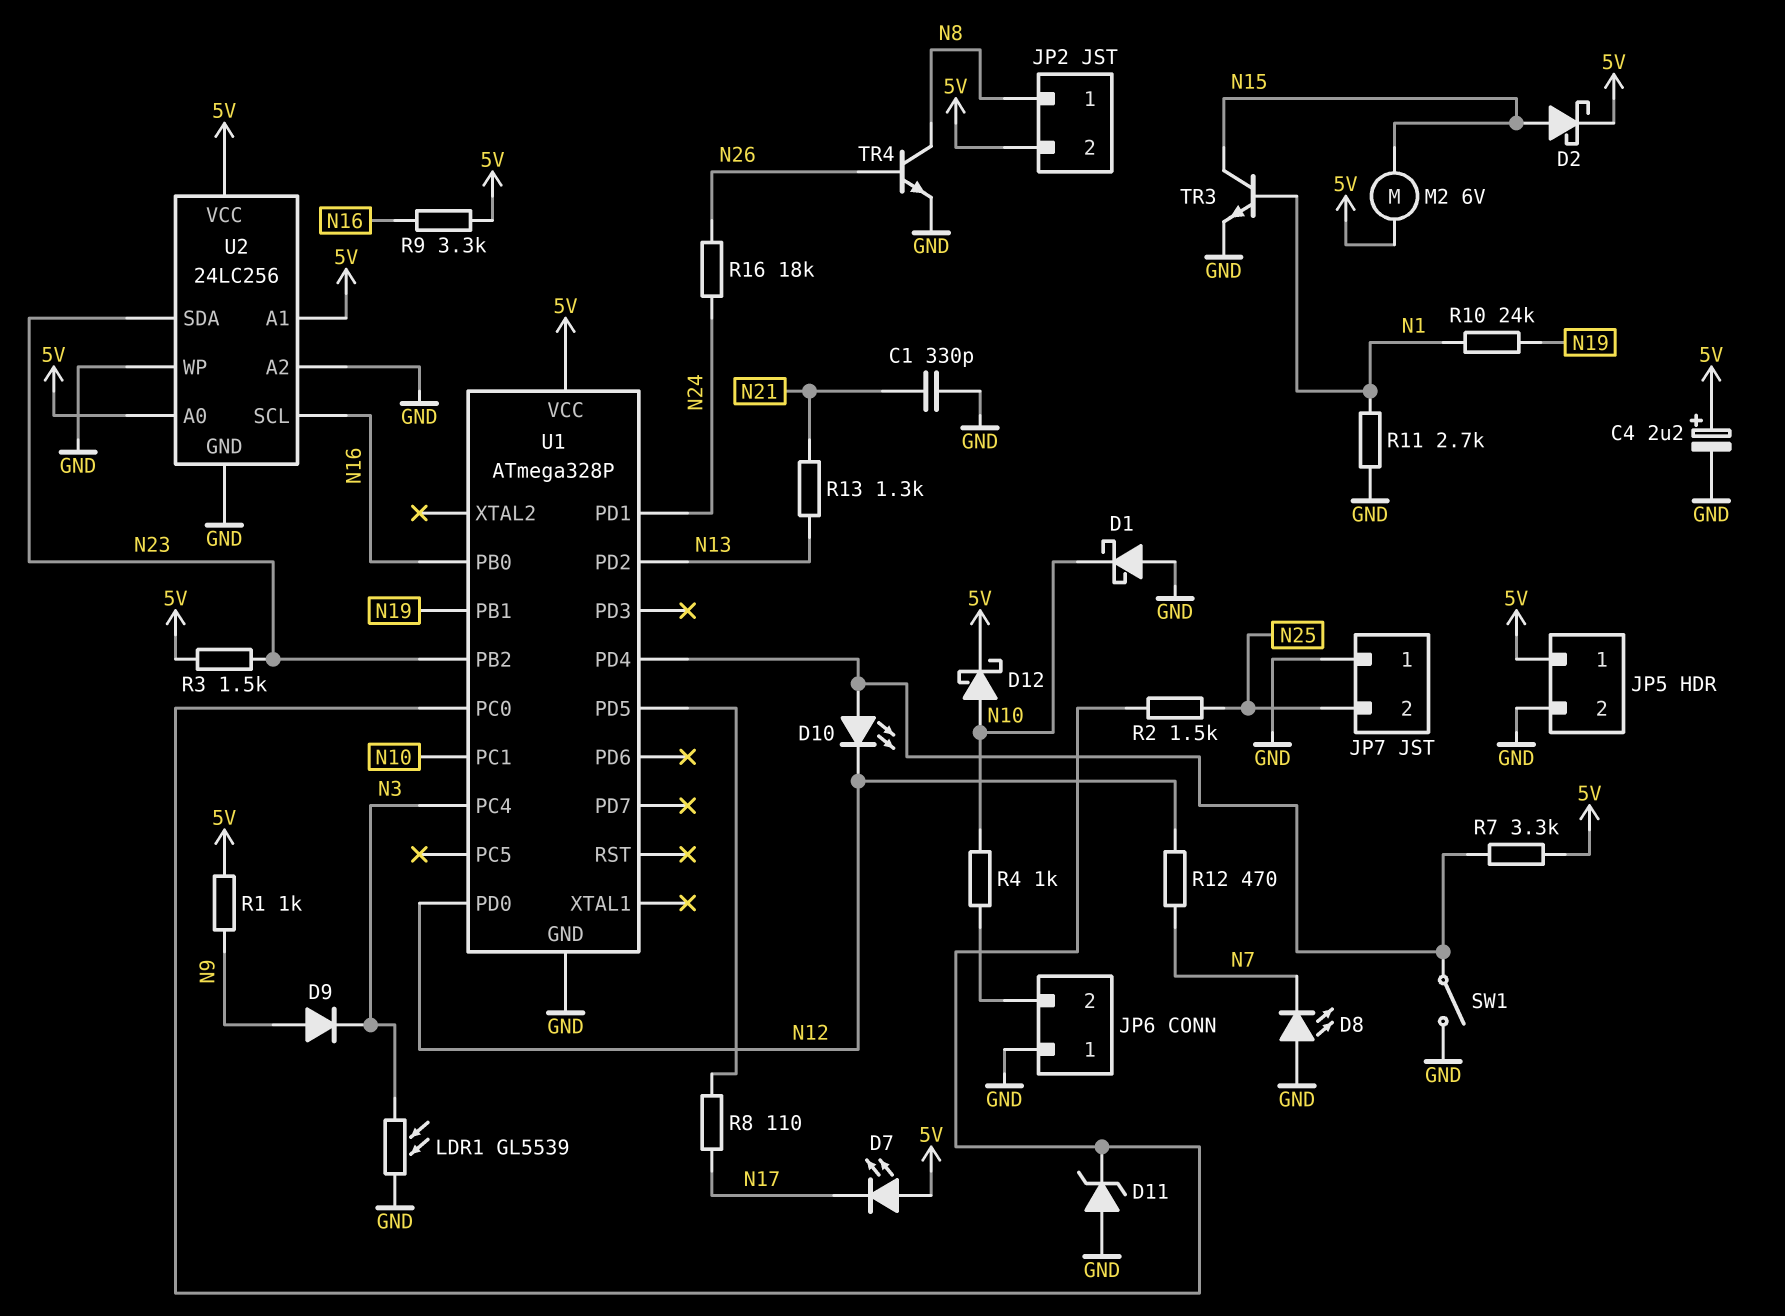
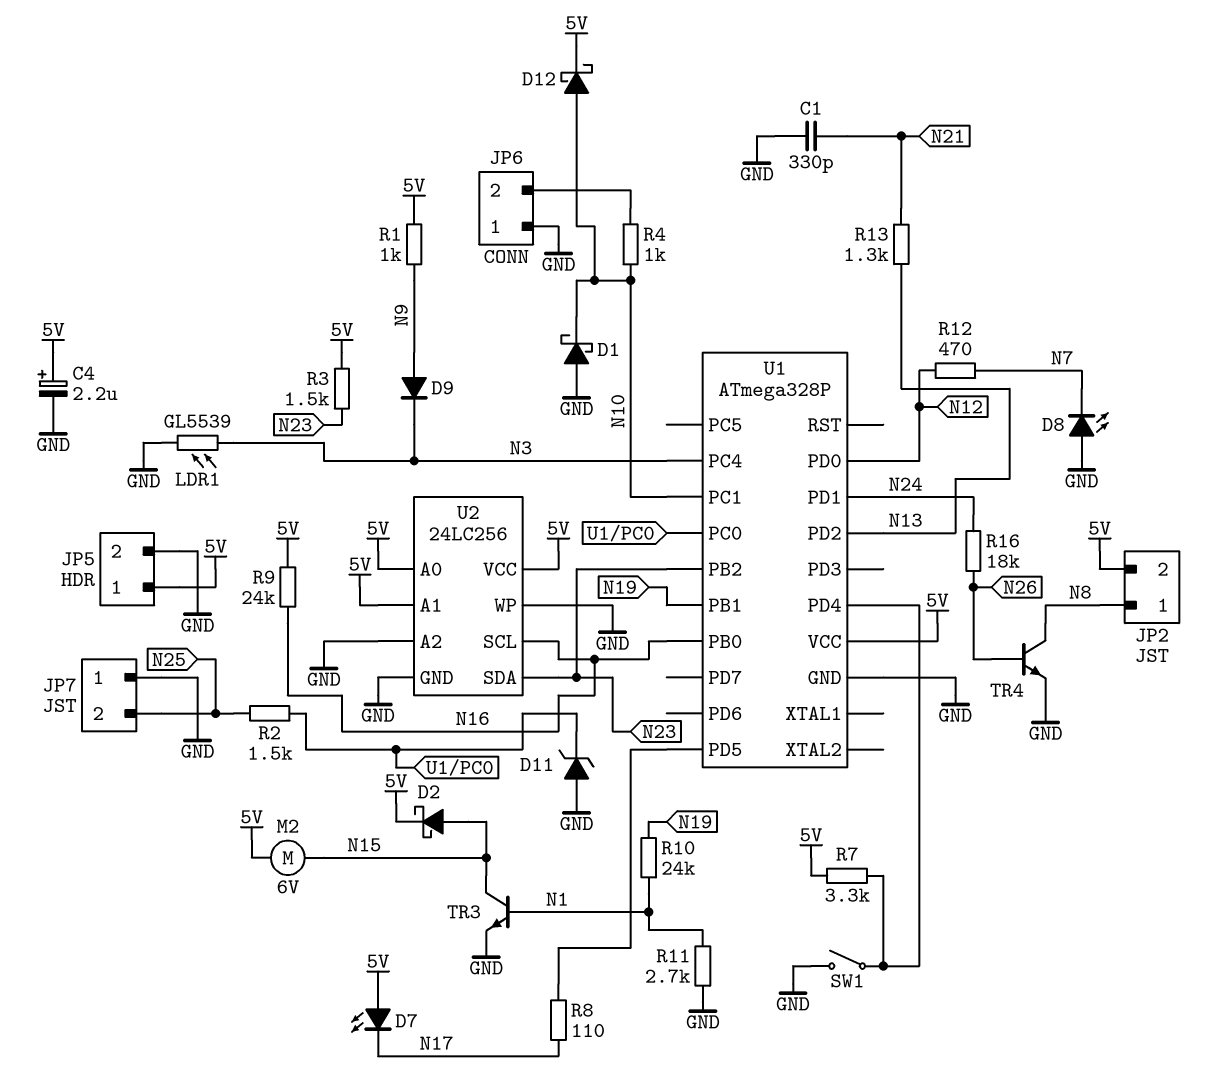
D10: LED (A U1/PD4, K N12) -> none
R9: 3.3k (5V, N16) -> 24k (5V, N16)

